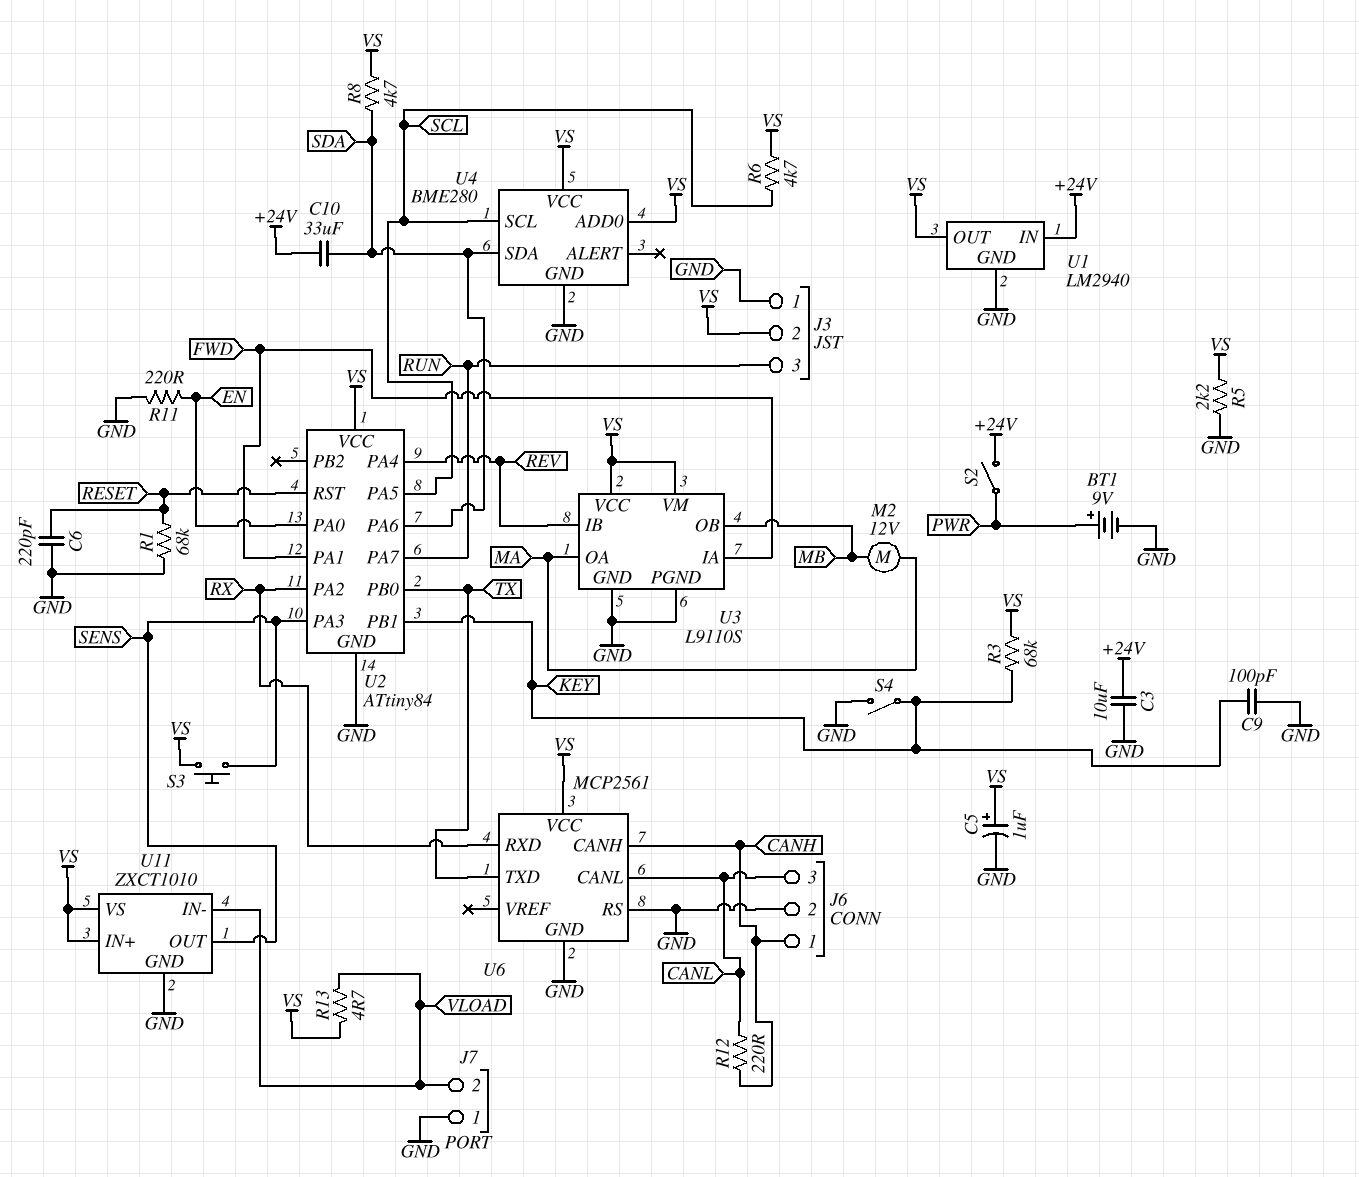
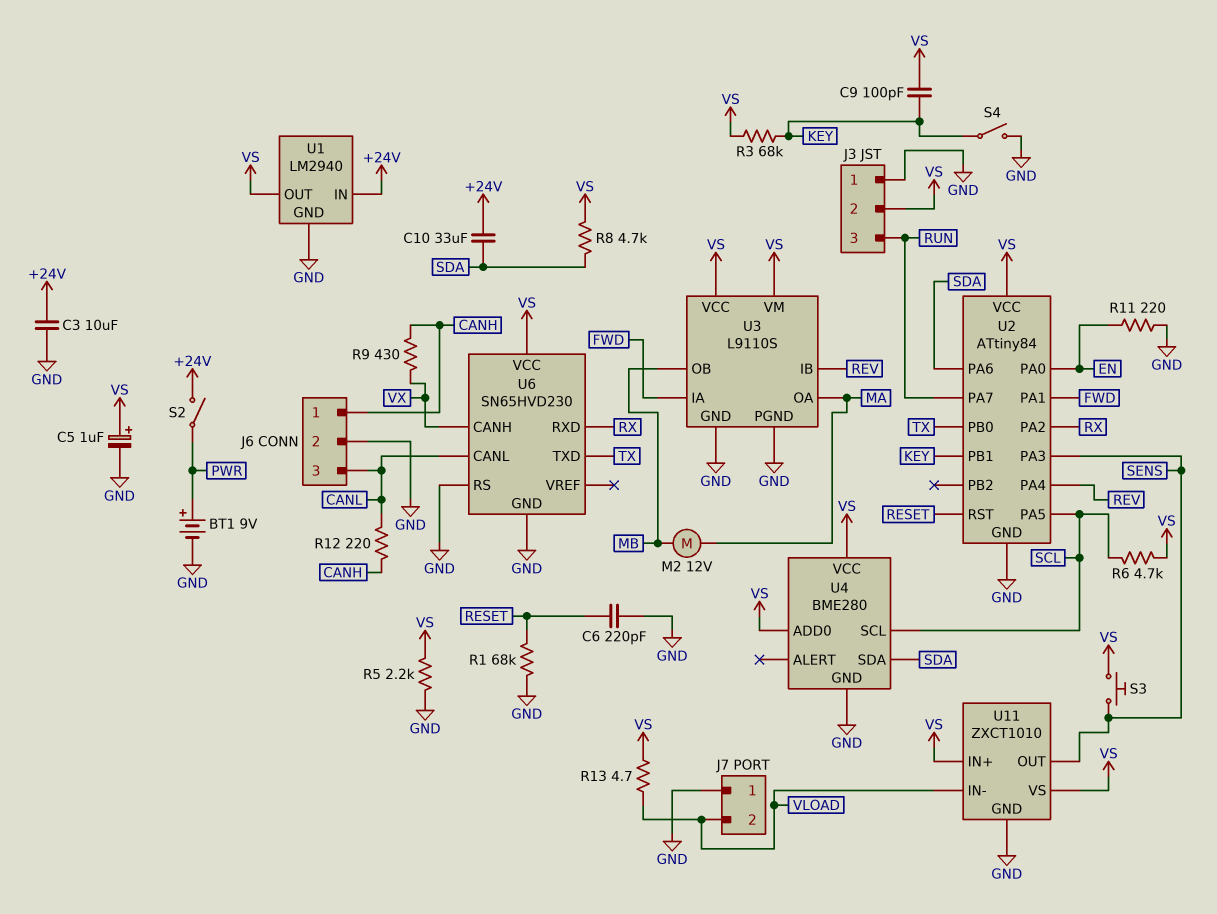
C9: 100pF (GND, KEY) -> 100pF (KEY, VS)
R9: none -> 430 (CANH, VX)
U6: MCP2561 -> SN65HVD230
U6 pin CANH: CANH -> VX

